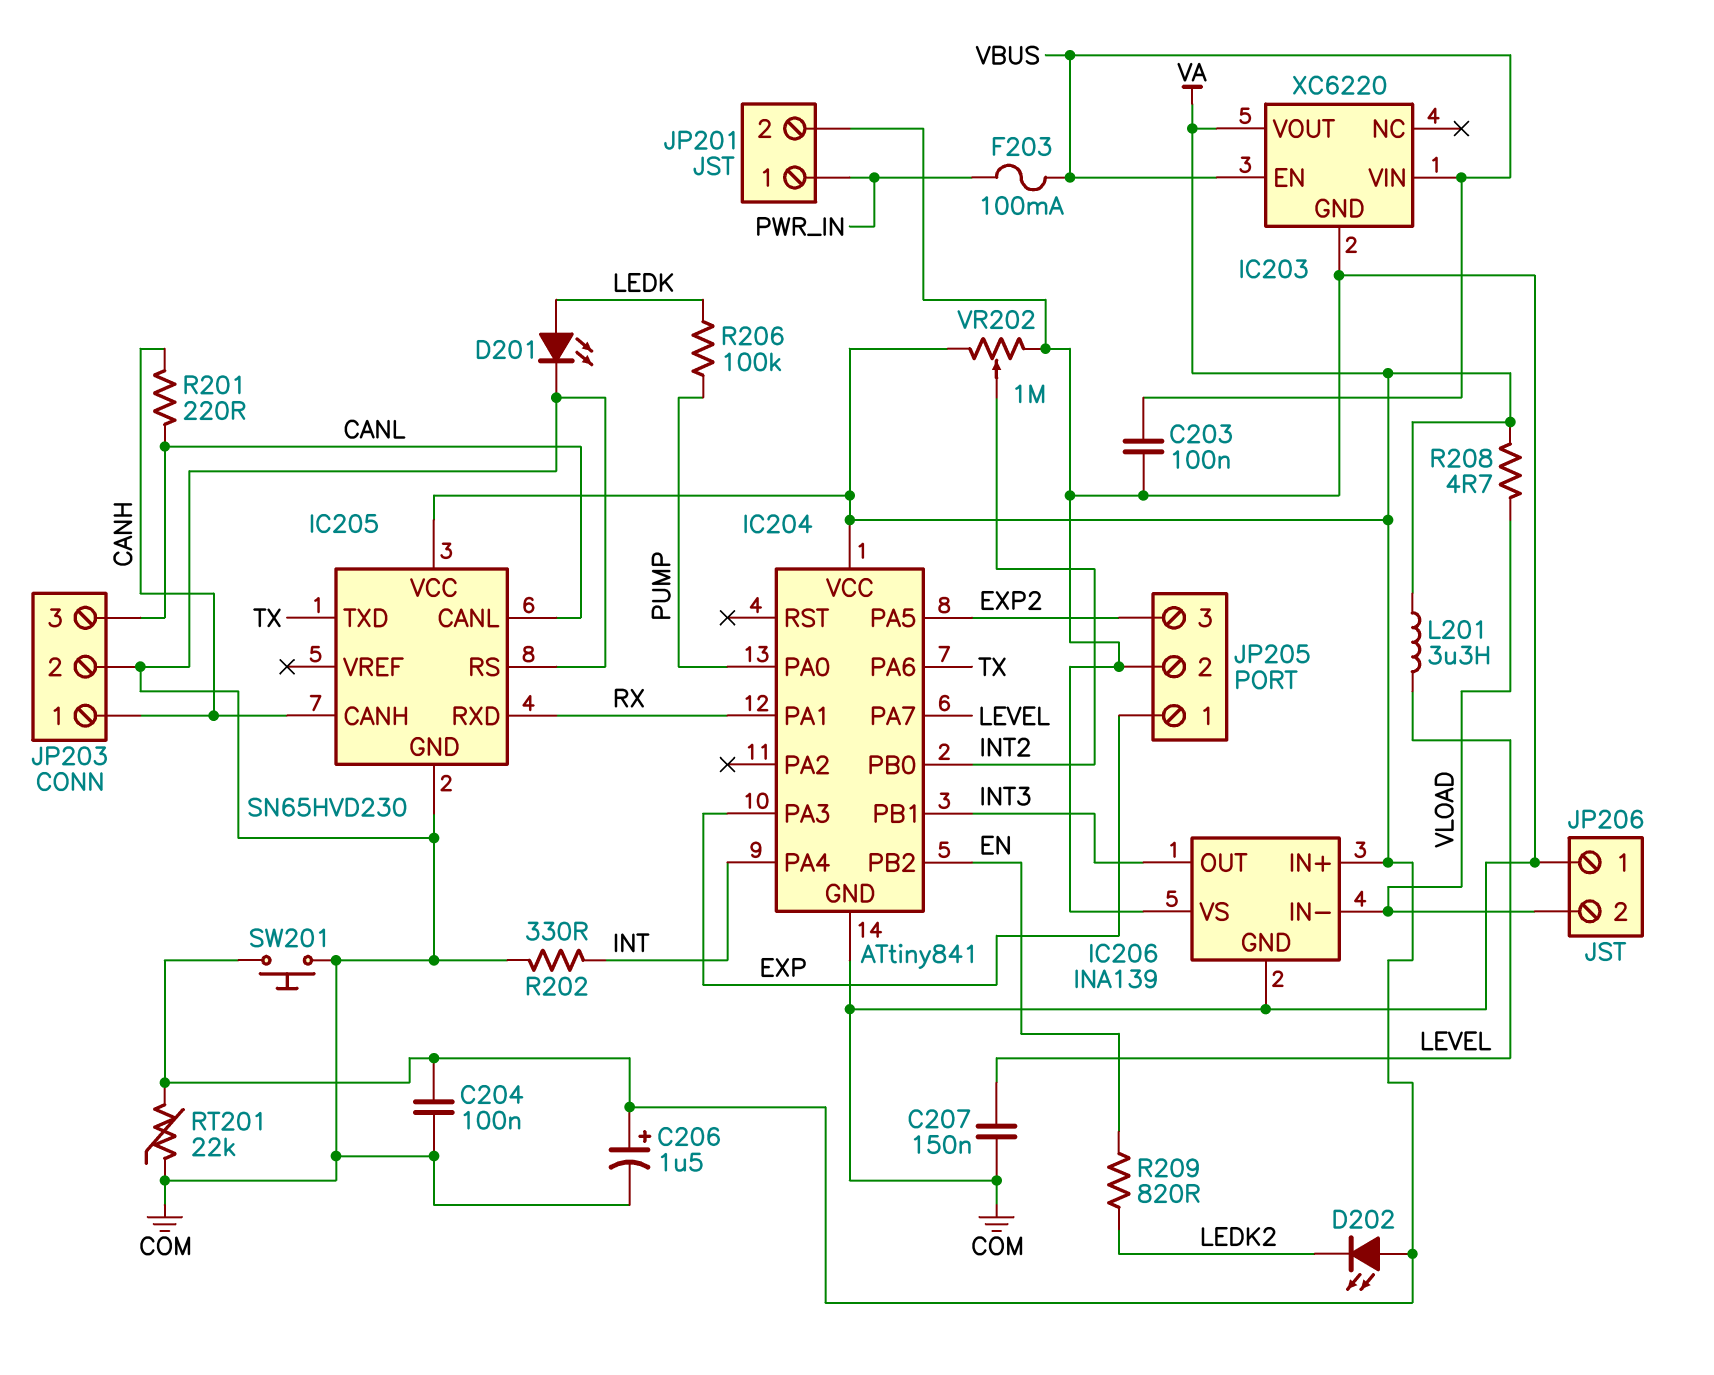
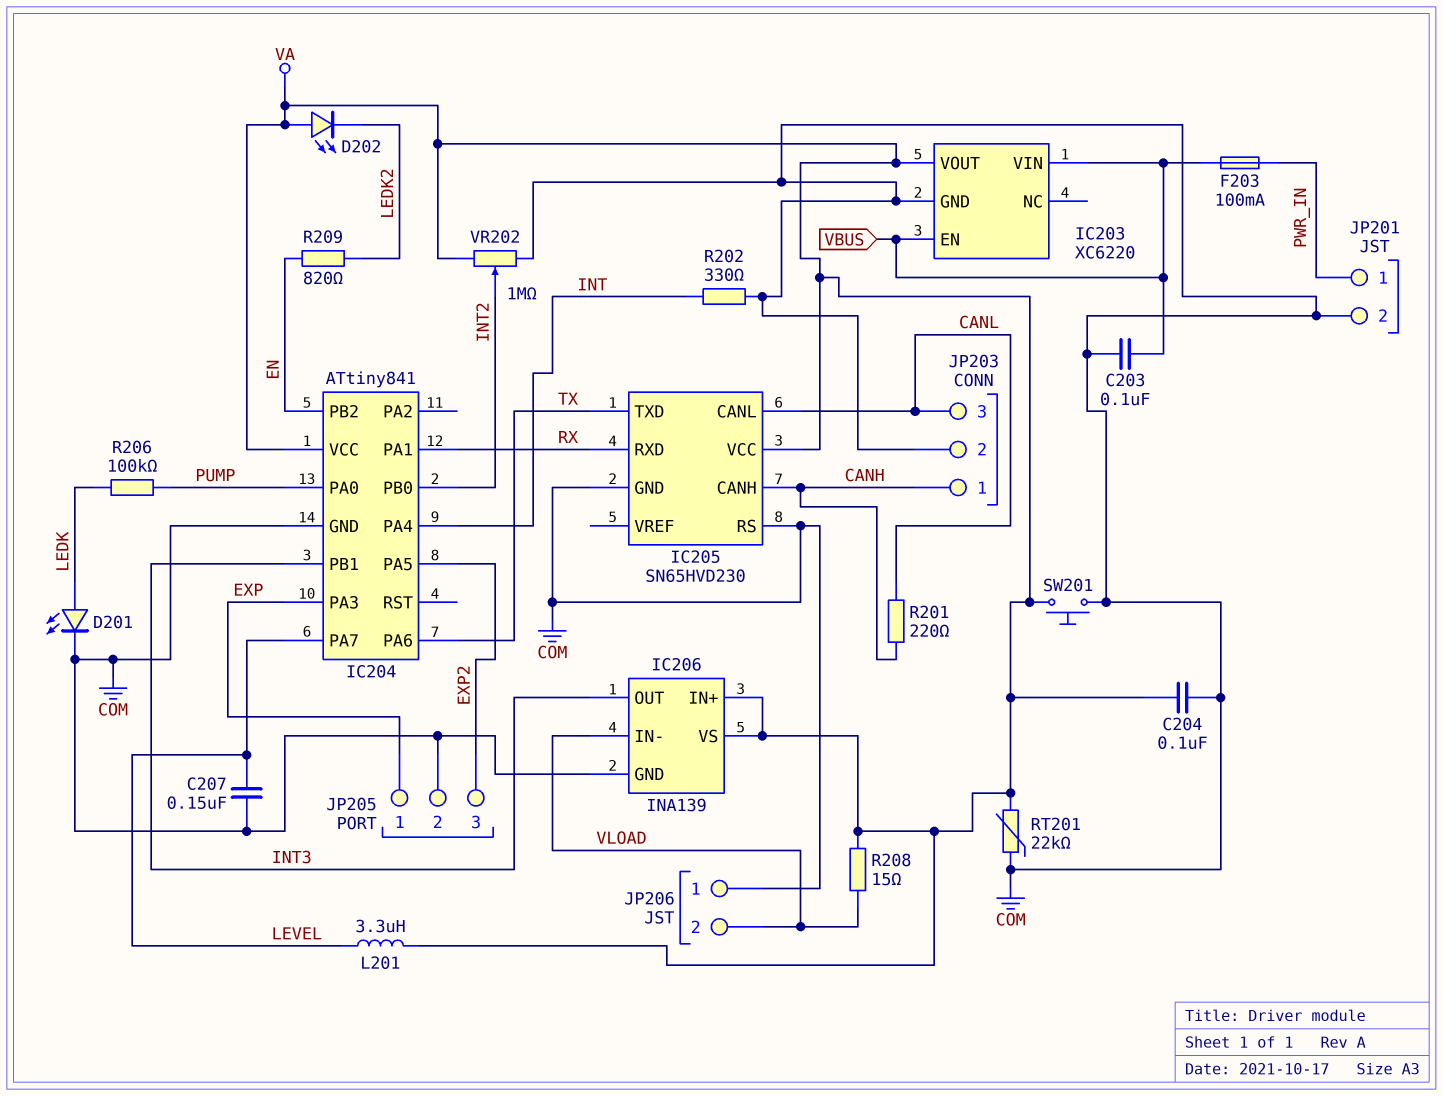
C206: 1.5uF (plus VA, minus COM) -> none
IC206 pin VS: COM -> VA
R208: 4.7 (VA, VLOAD) -> 15 (VA, VLOAD)

